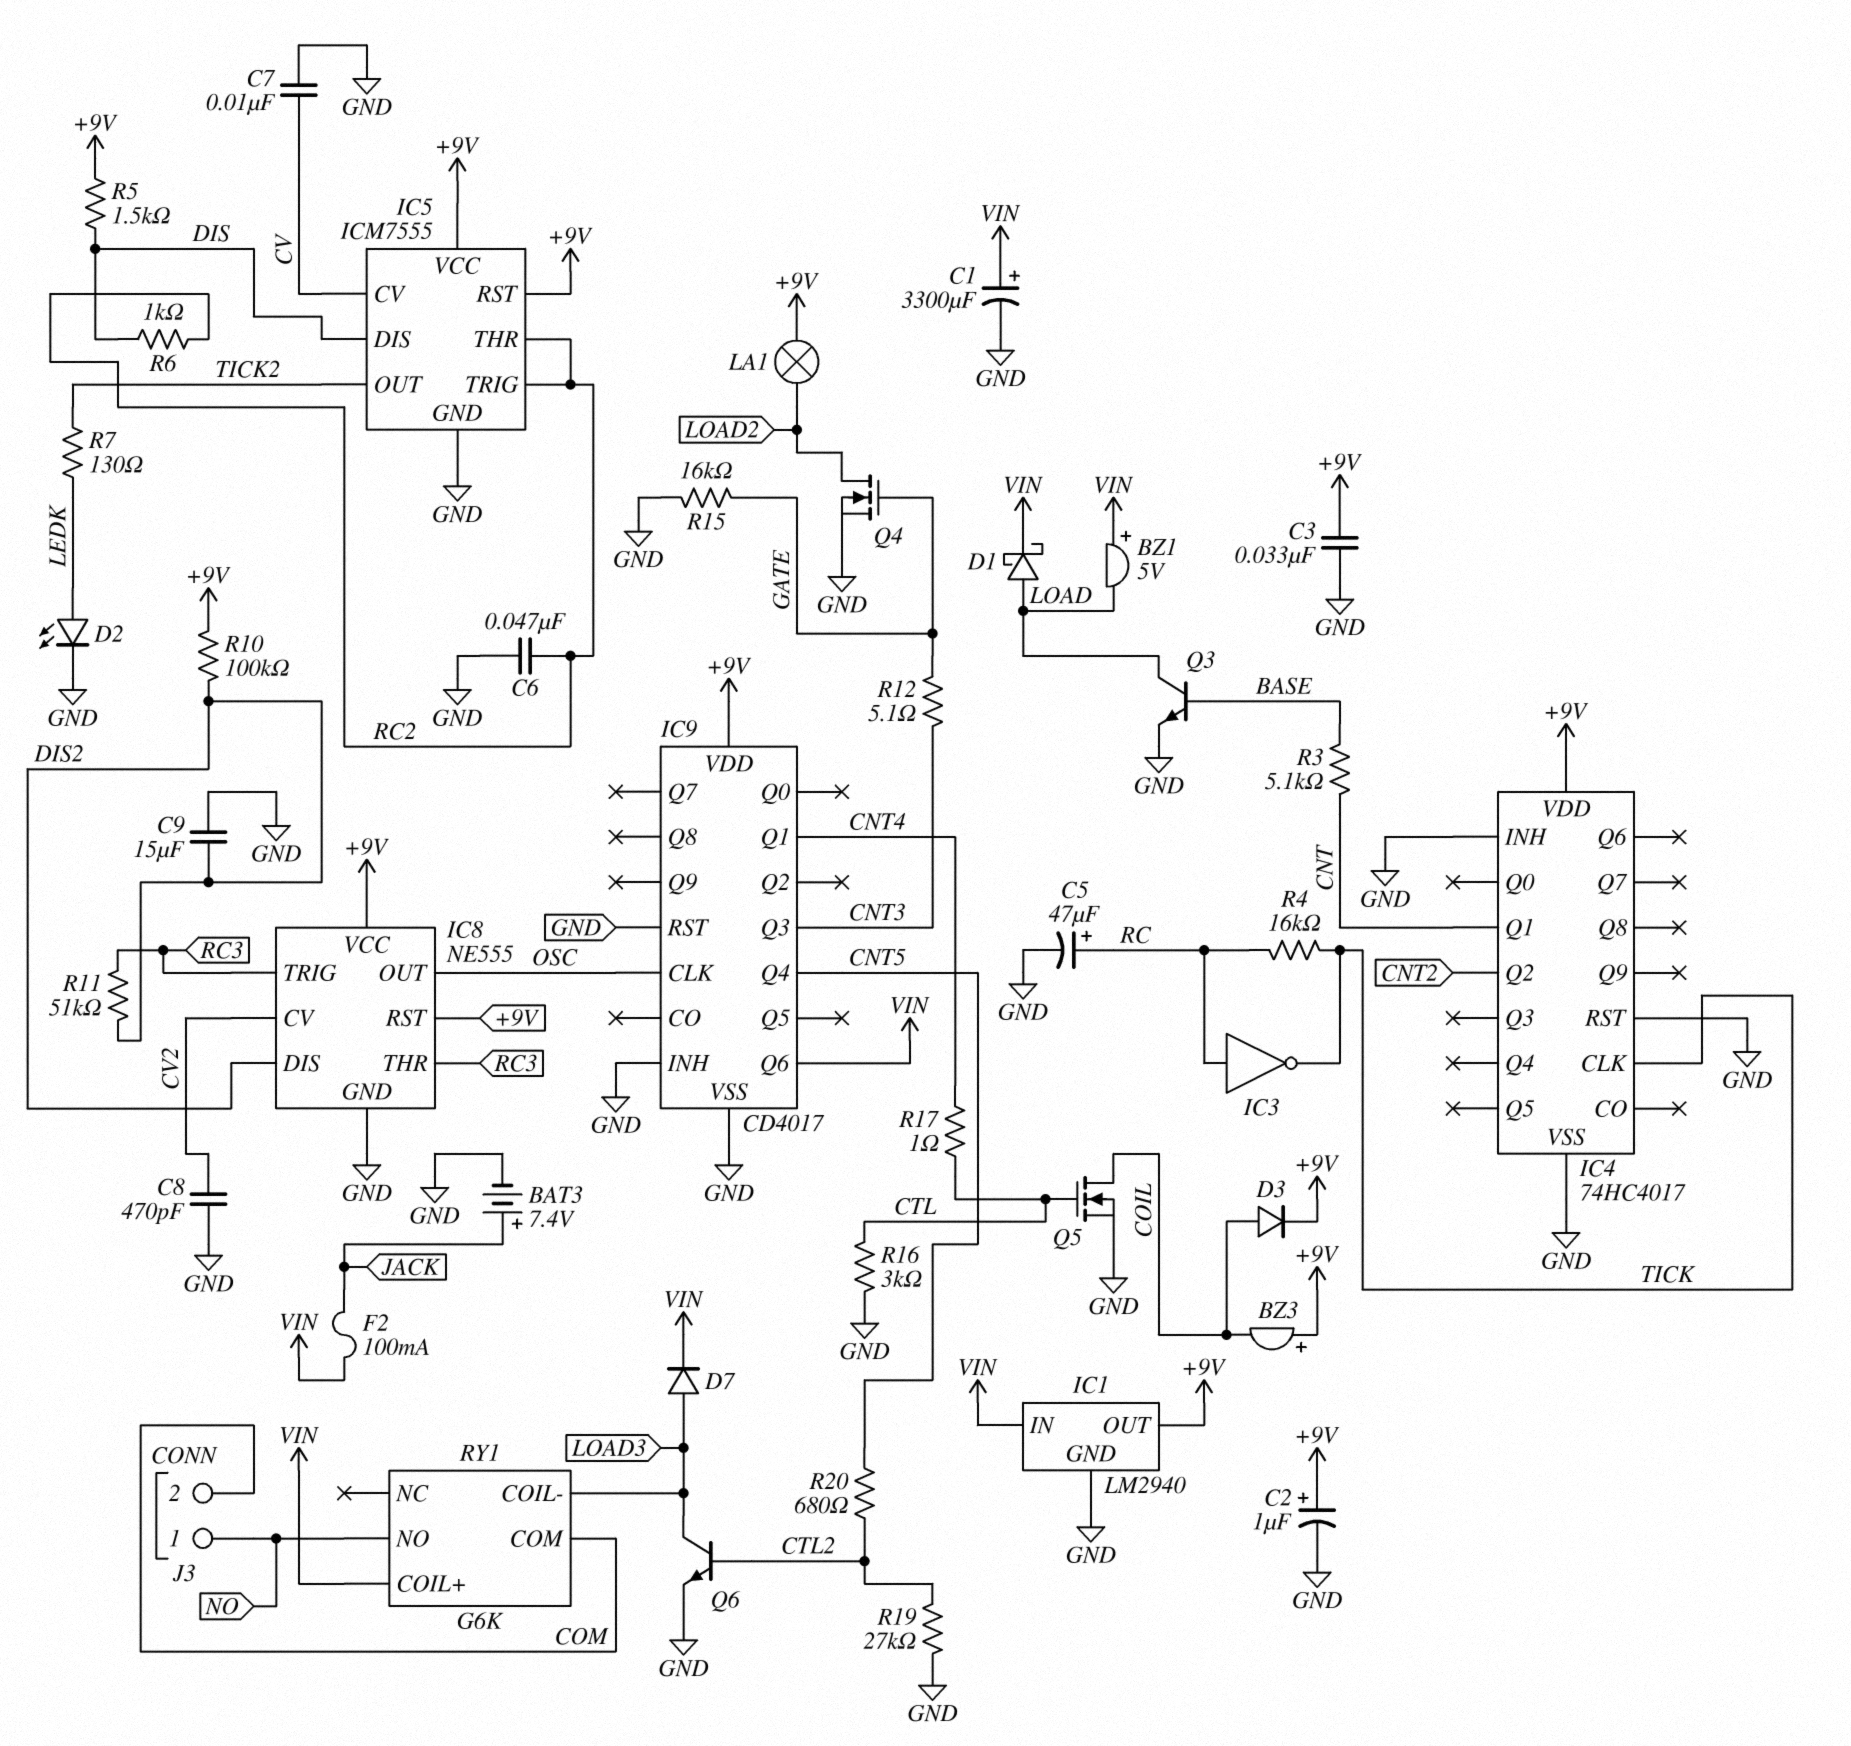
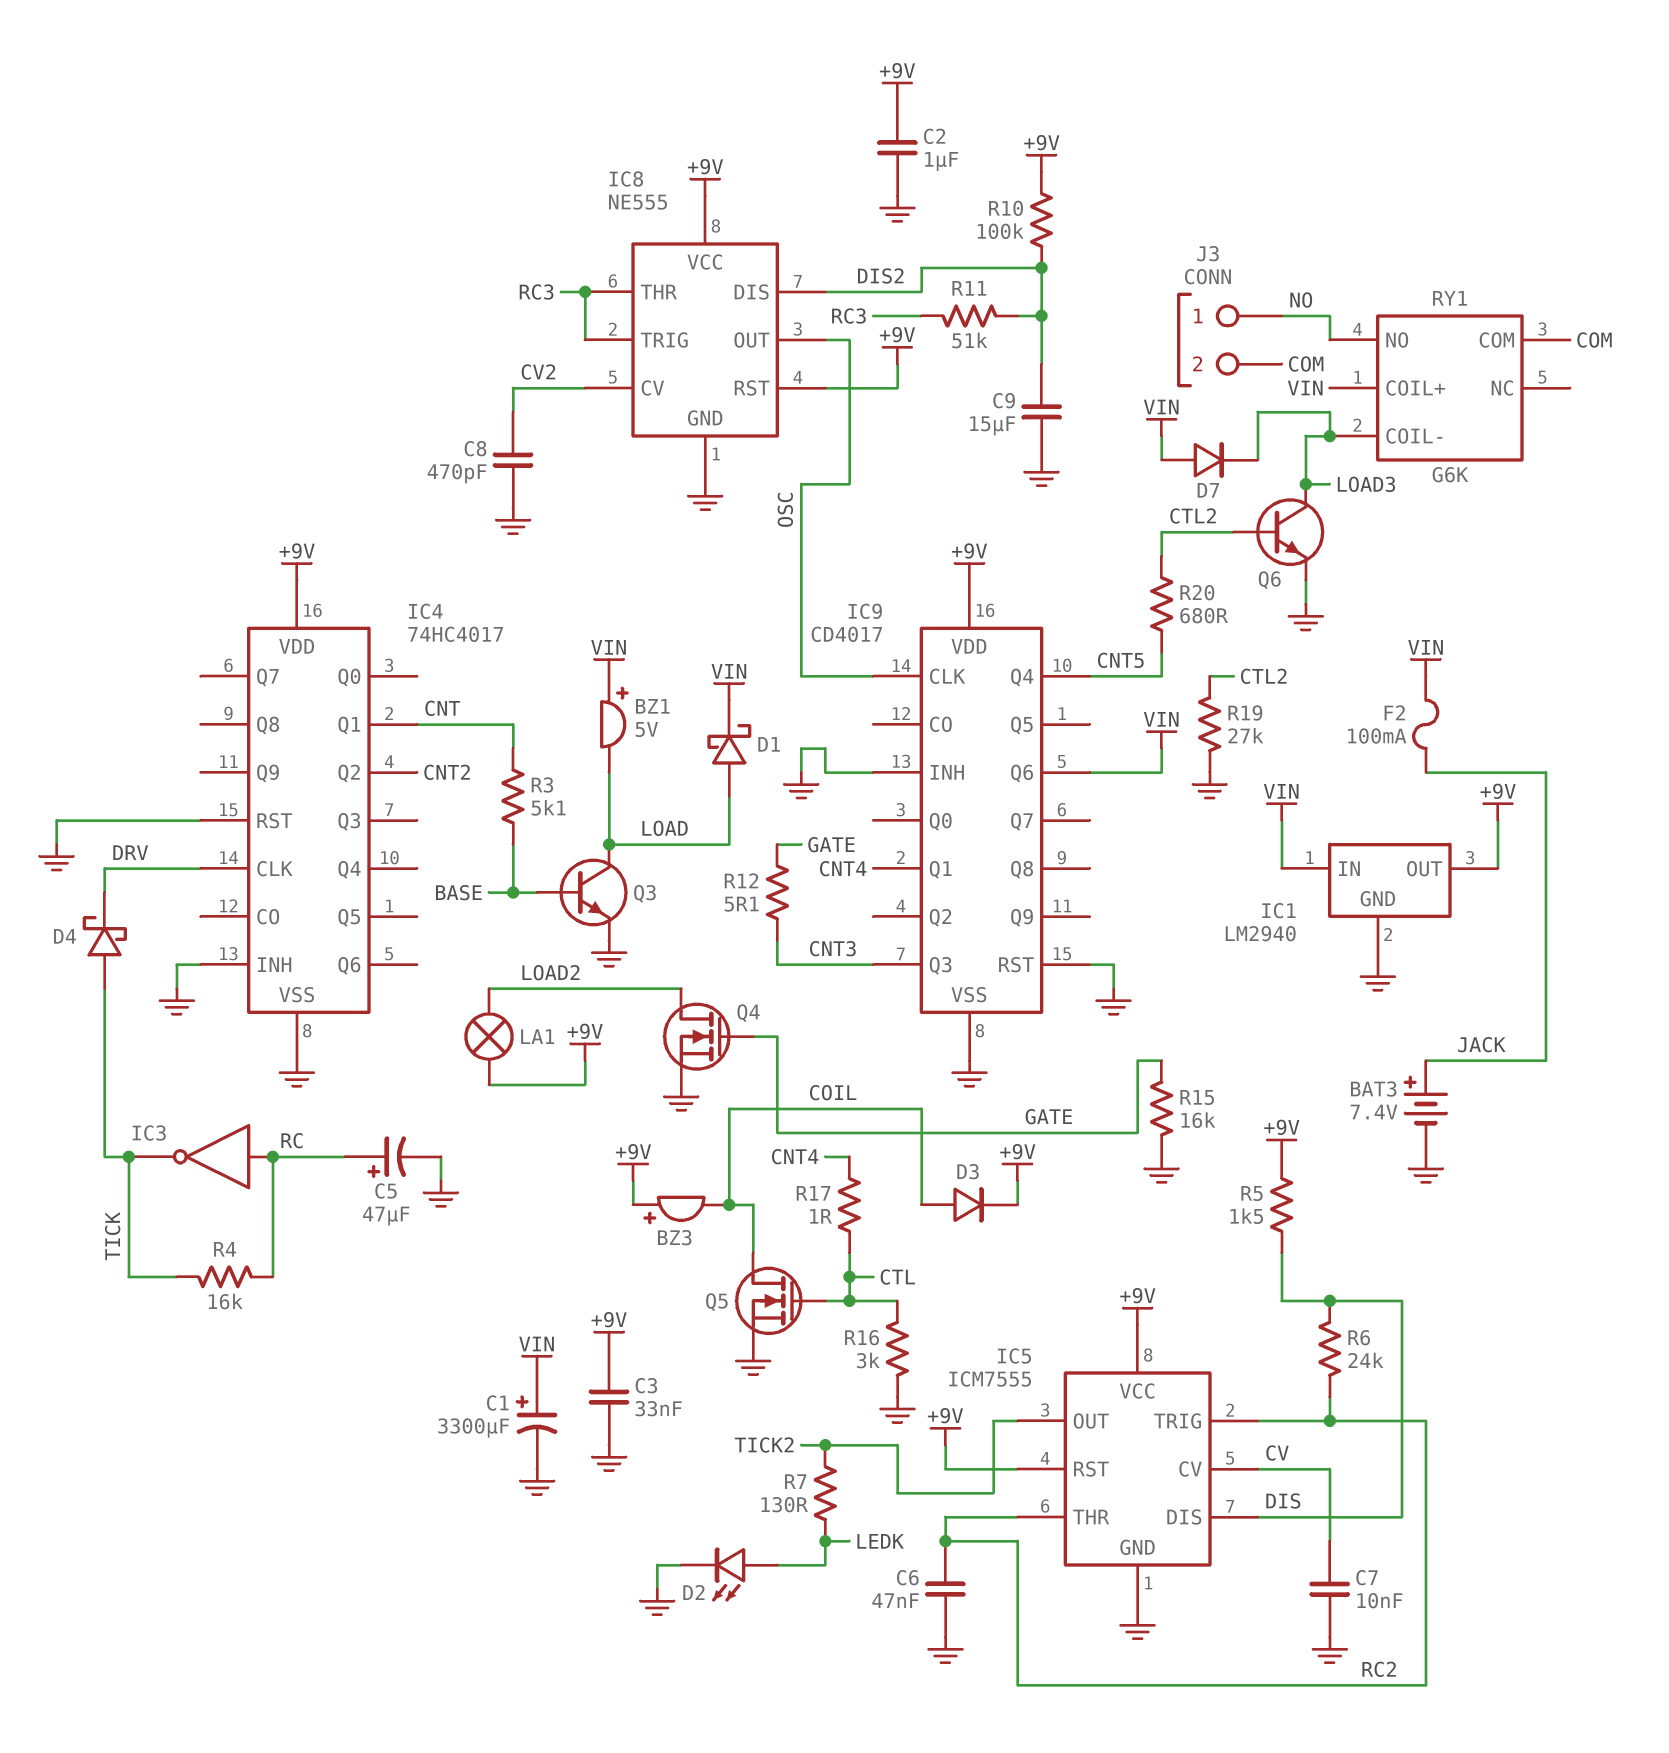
C2: 1uF (plus +9V, minus GND) -> 1uF (+9V, GND)
D4: none -> schottky (A TICK, K DRV)
D7: diode (A LOAD3, K VIN) -> diode (A VIN, K LOAD3)
IC4 pin CLK: TICK -> DRV
R6: 1k (DIS, RC2) -> 24k (DIS, RC2)

